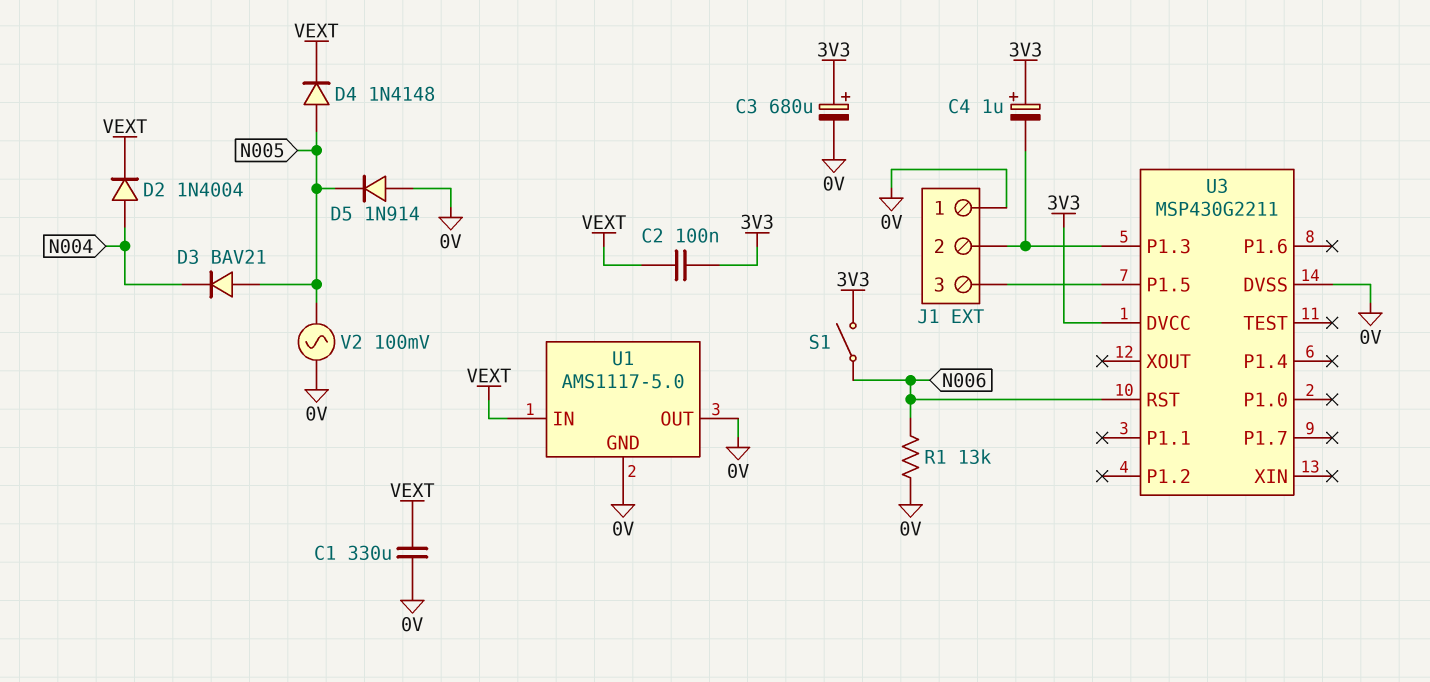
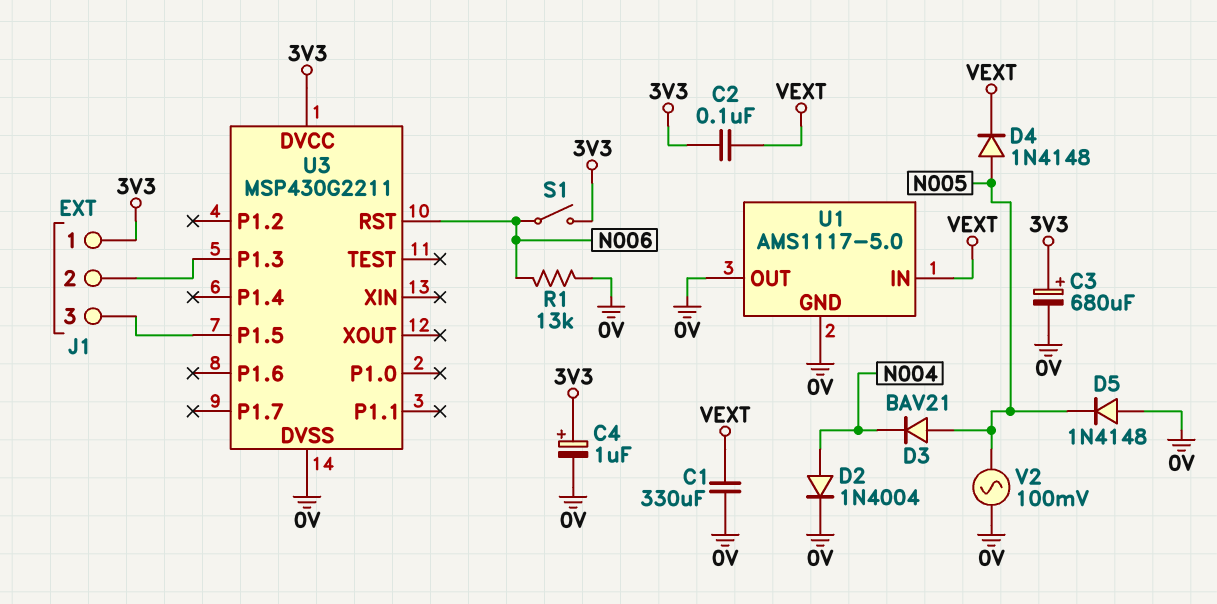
C4: 1uF (plus 3V3, minus J1/2) -> 1uF (plus 3V3, minus 0V)
D2: diode 1N4004 (A N004, K VEXT) -> diode 1N4004 (A N004, K 0V)
D5: diode 1N914 (A 0V, K N005) -> diode 1N4148 (A 0V, K N005)
J1 pin 1: 0V -> 3V3

